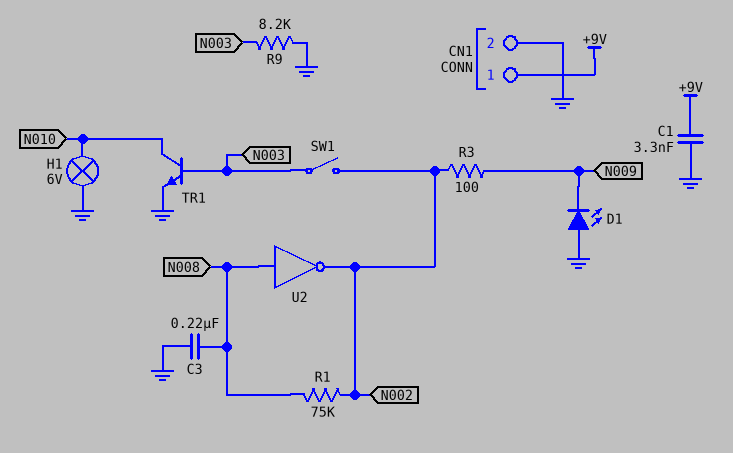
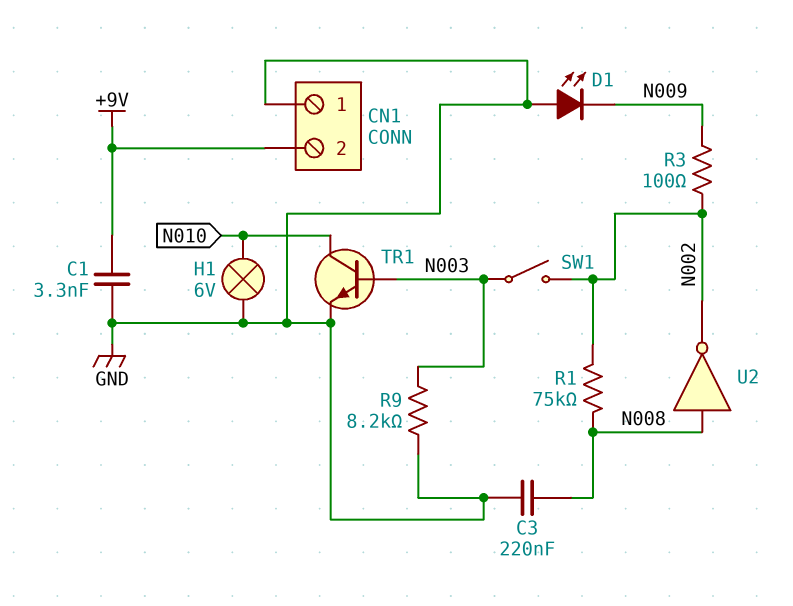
CN1 pin 1: +9V -> GND
CN1 pin 2: GND -> +9V

